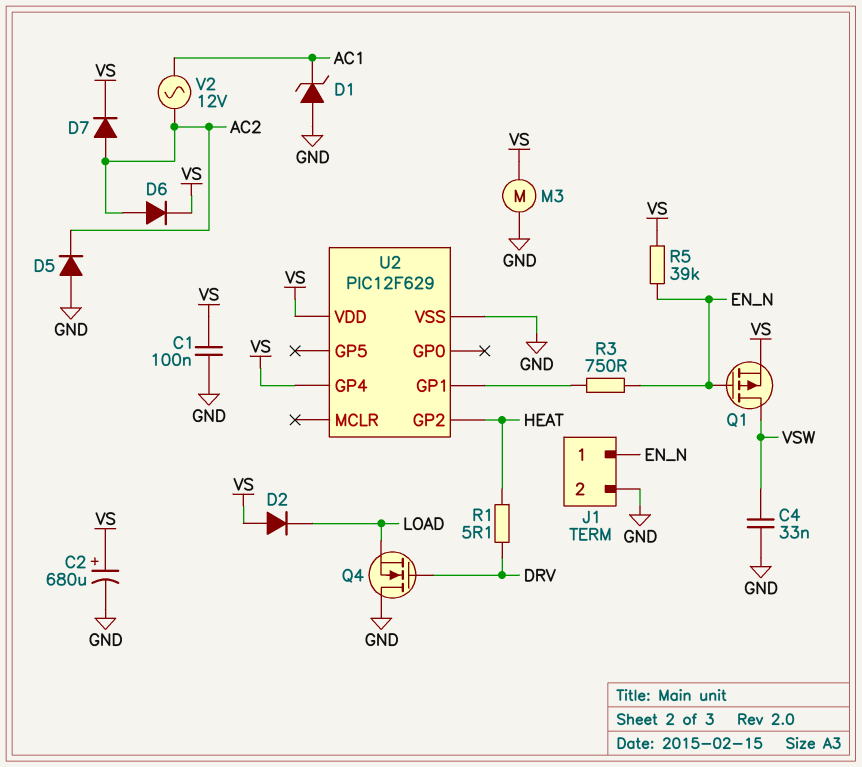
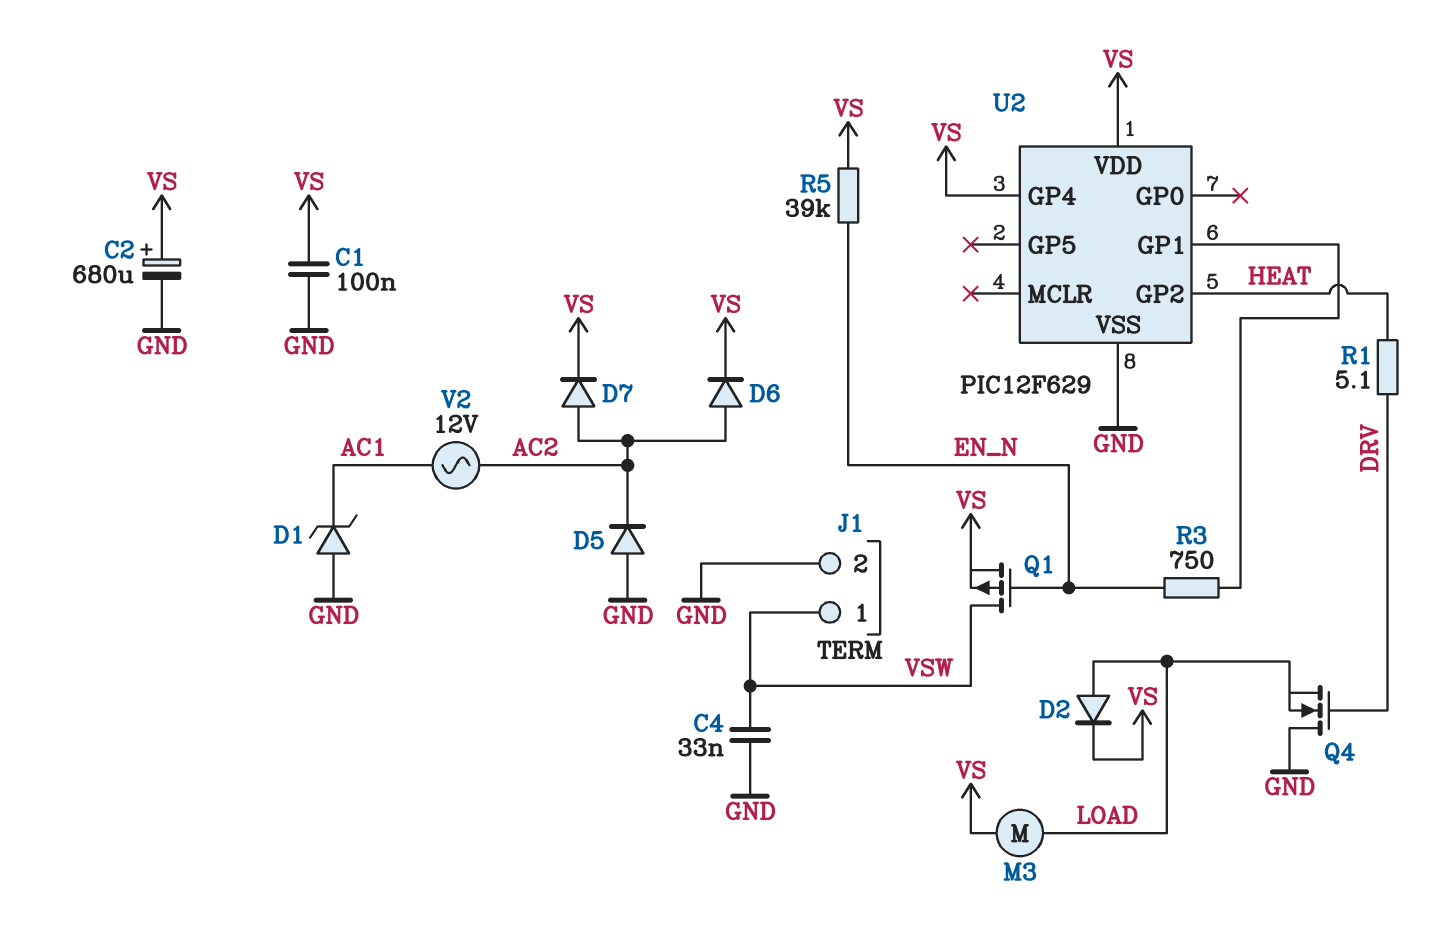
D2: diode (A VS, K LOAD) -> diode (A LOAD, K VS)
J1 pin 1: EN_N -> VSW
M3: motor (GND, VS) -> motor (LOAD, VS)

